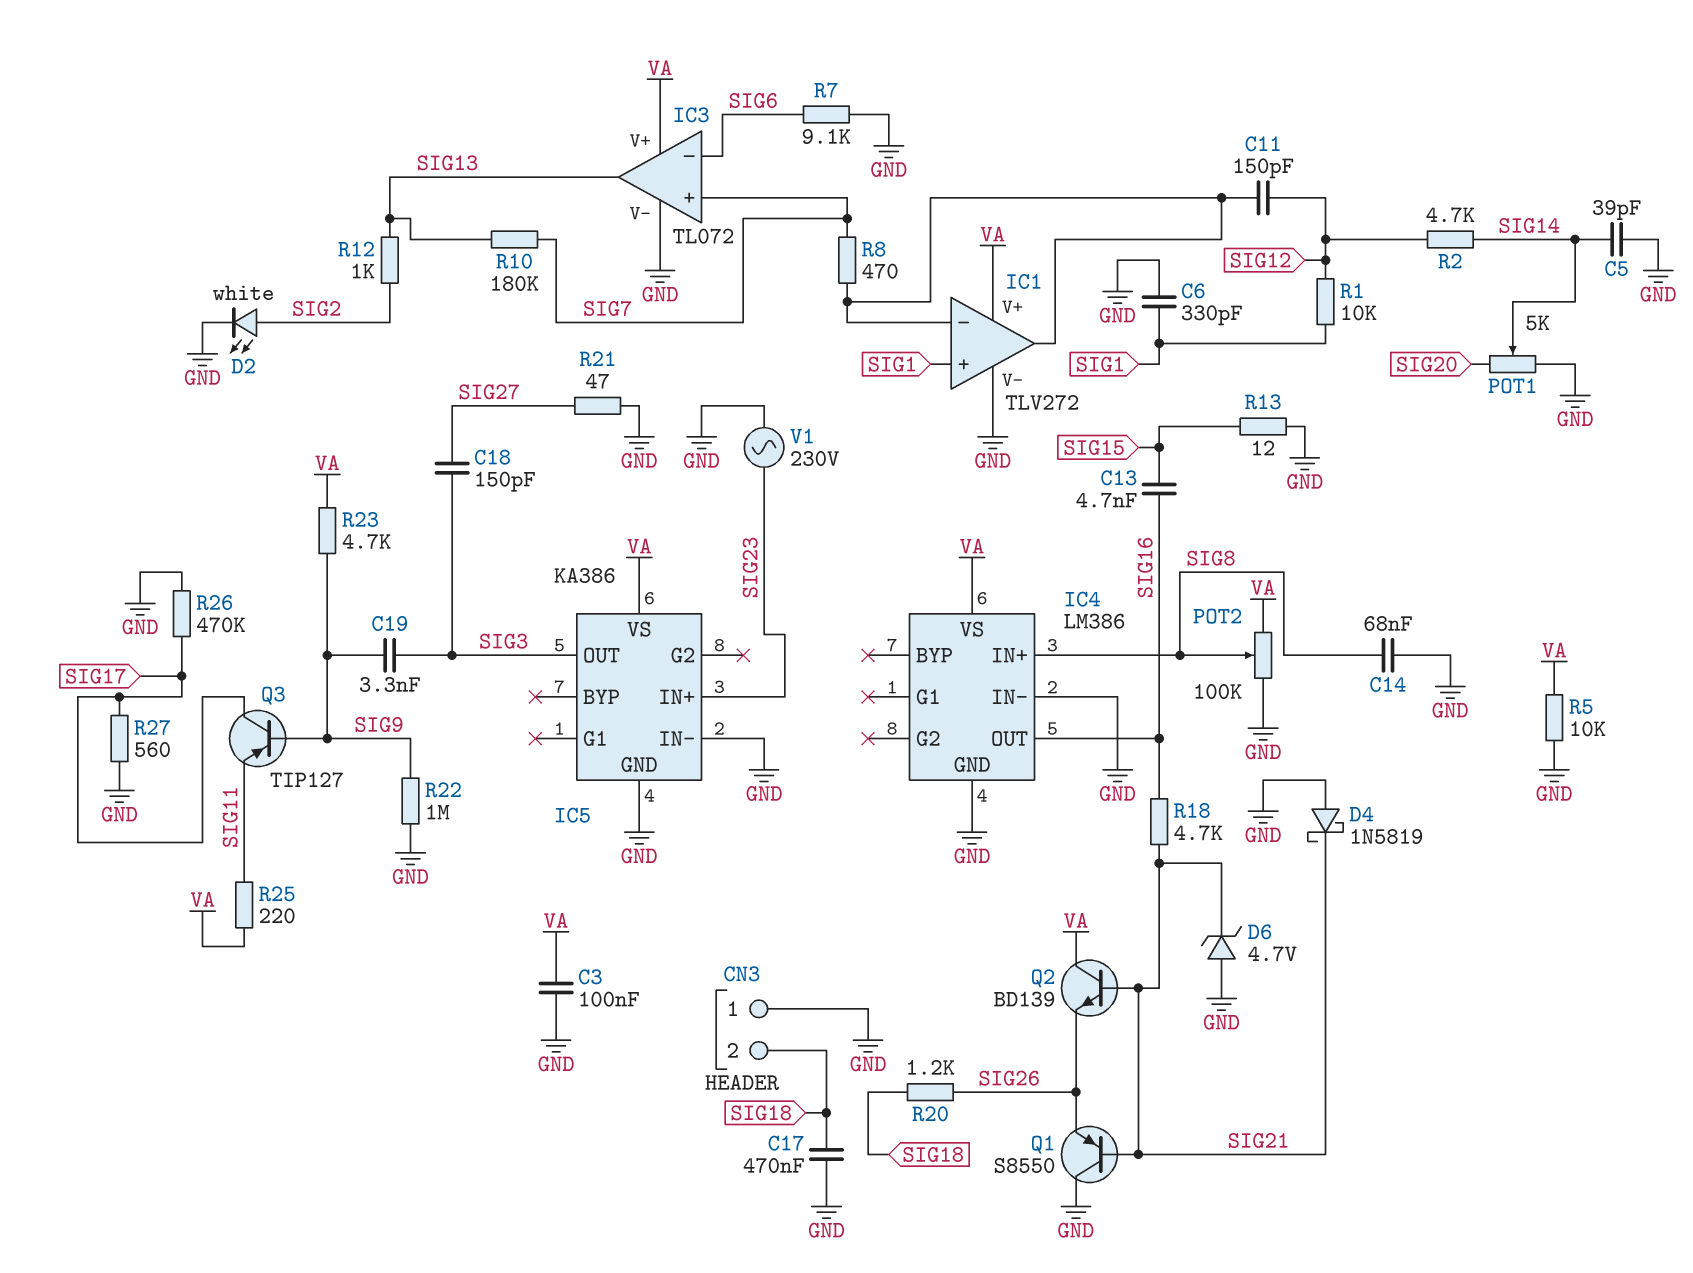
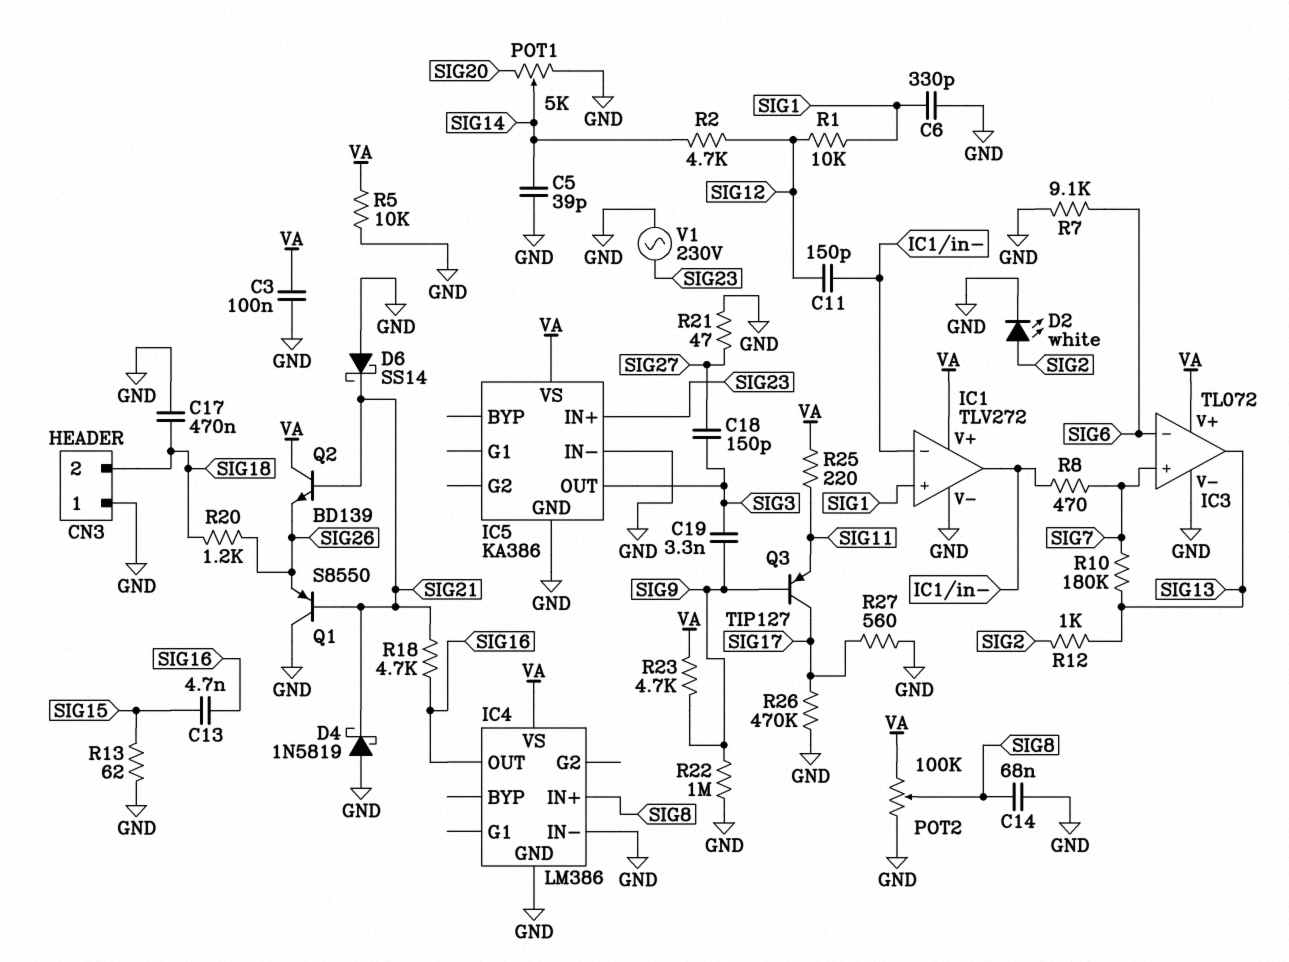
D6: zener 4.7V (A GND, K SIG21) -> schottky SS14 (A GND, K SIG21)
R13: 12 (GND, SIG15) -> 62 (GND, SIG15)

